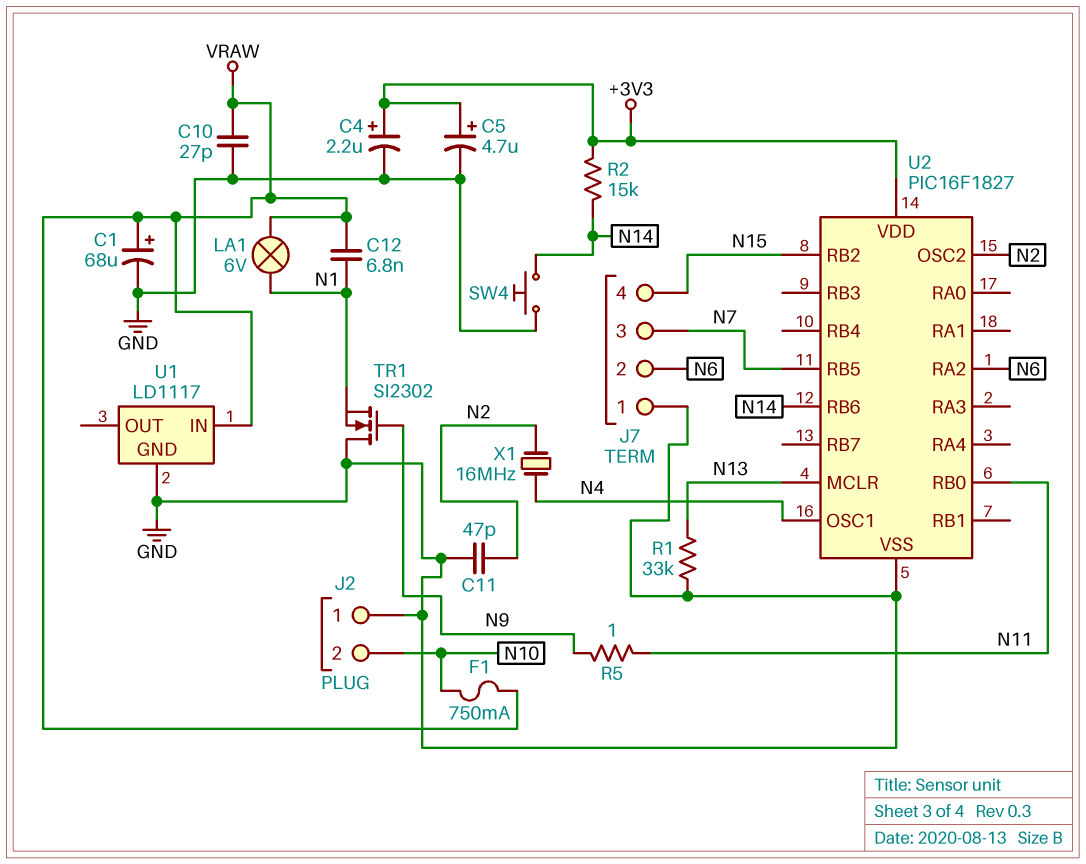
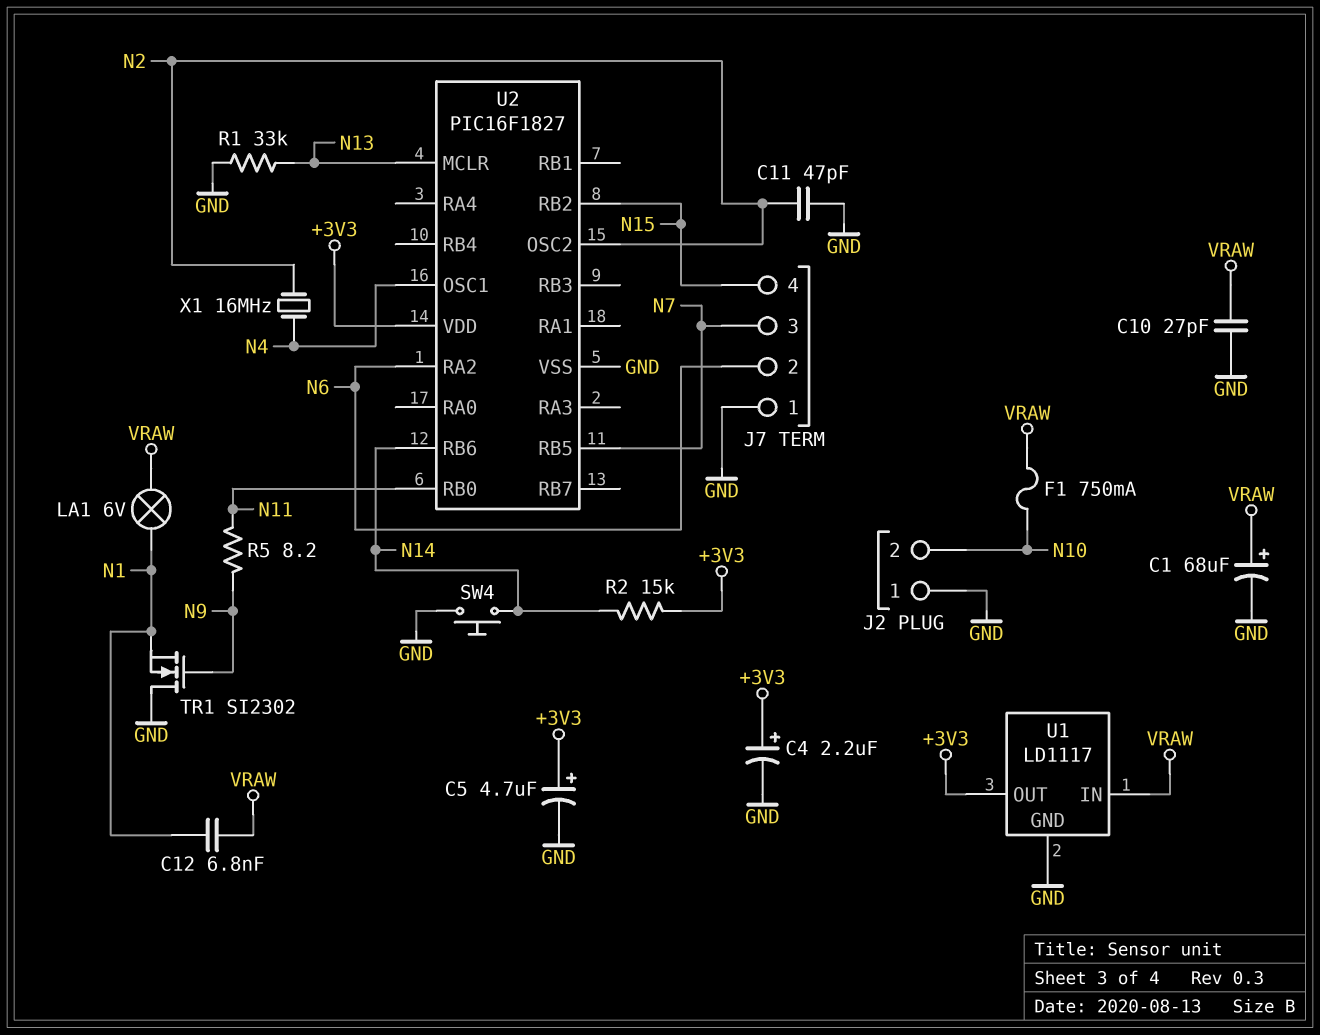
R5: 1 (N9, N11) -> 8.2 (N9, N11)
U1 pin OUT: none -> +3V3

